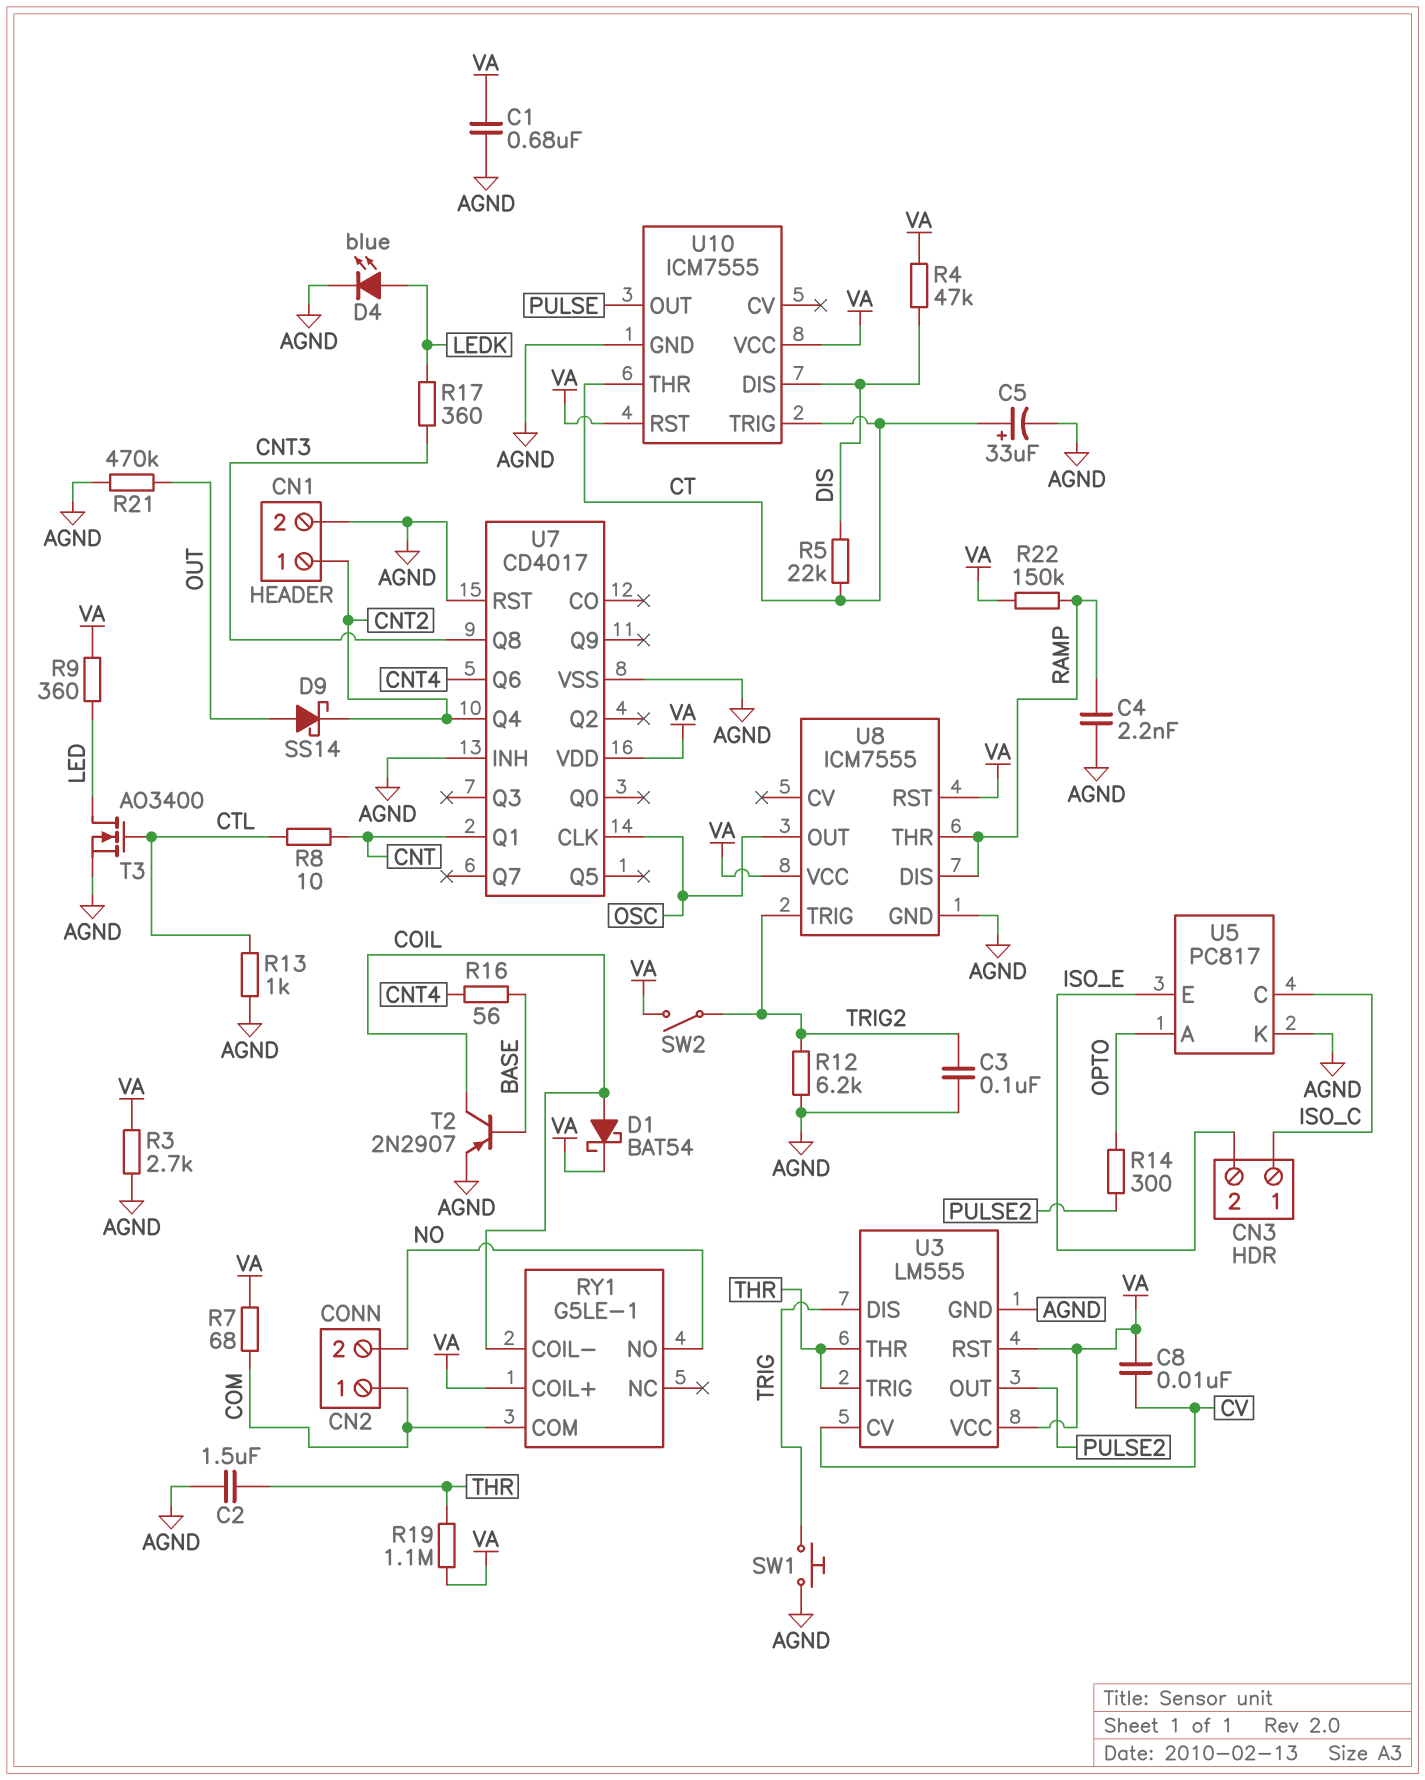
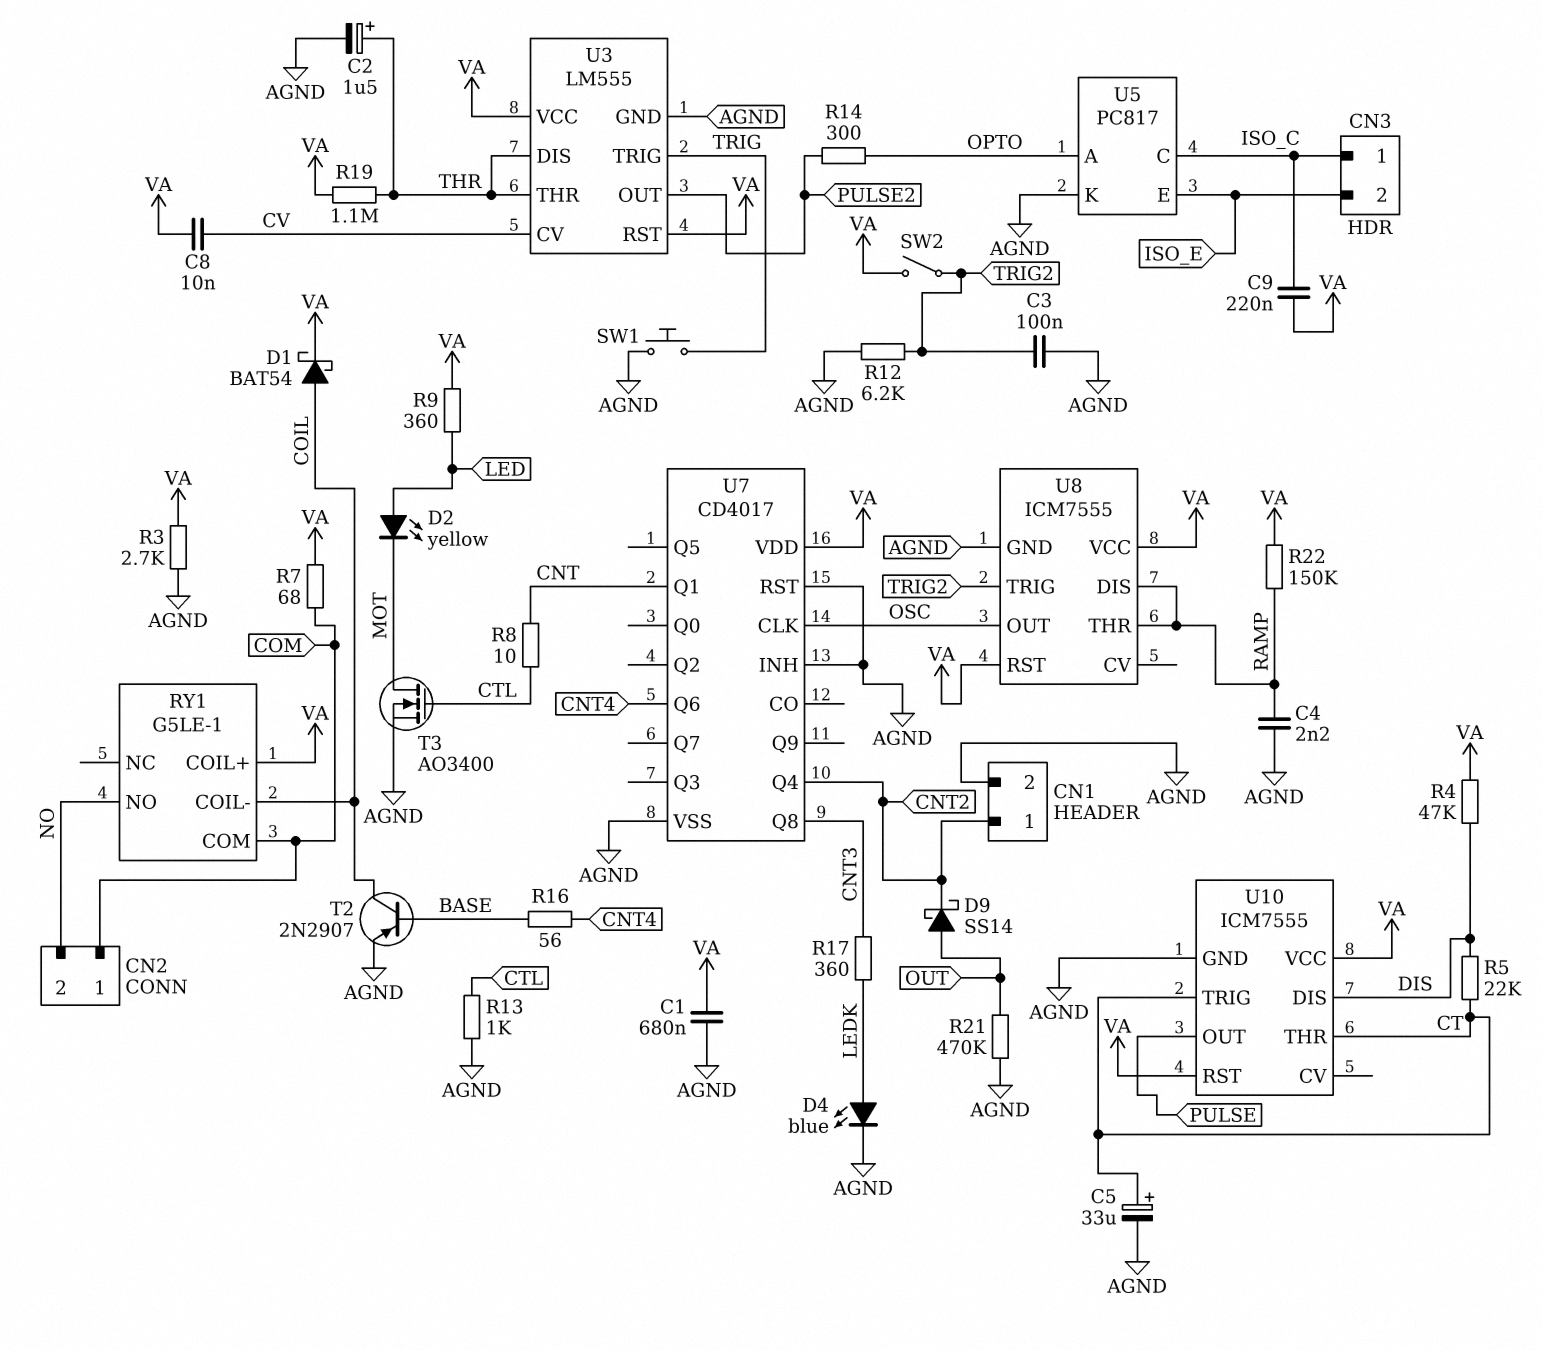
C2: 1.5uF (AGND, THR) -> 1.5uF (plus THR, minus AGND)
C9: none -> 220nF (ISO_C, VA)
D2: none -> LED yellow (A LED, K MOT)
T3: NMOS AO3400 (G CTL, D LED, S AGND) -> NMOS AO3400 (G CTL, D MOT, S AGND)
U3 pin DIS: TRIG -> THR
U3 pin TRIG: THR -> TRIG

